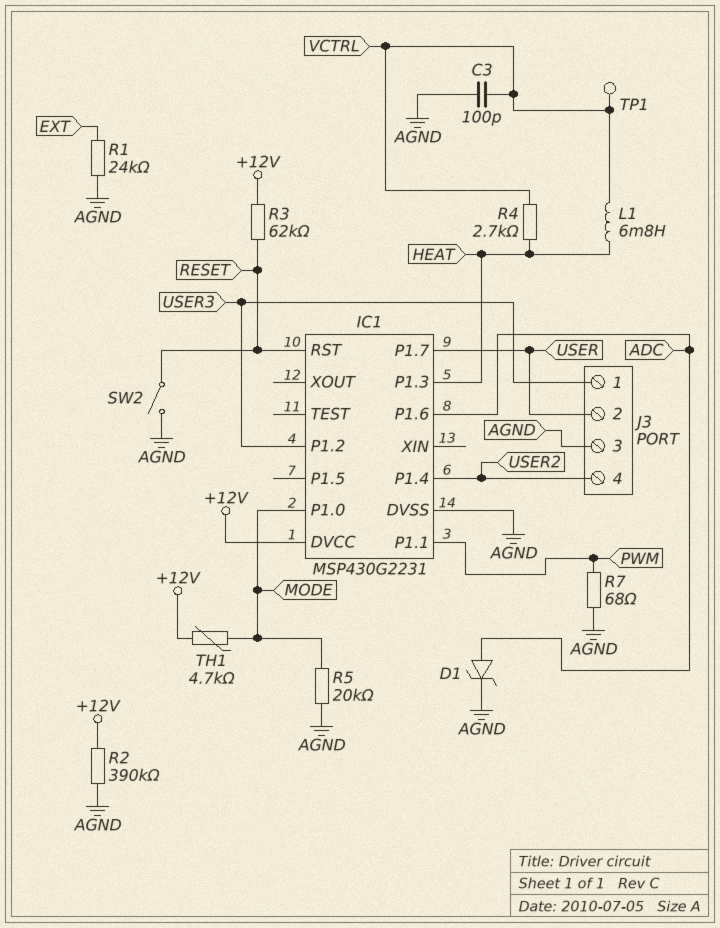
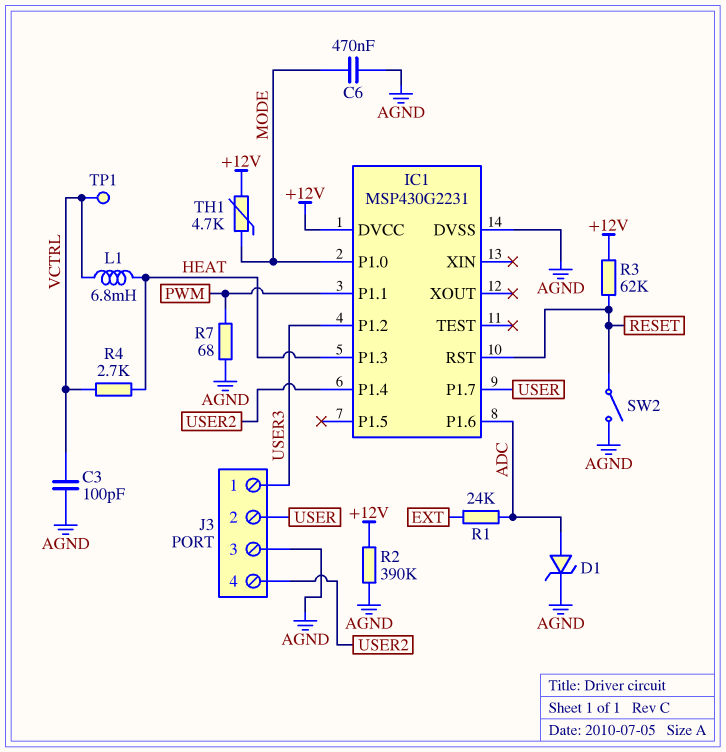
C6: none -> 470nF (AGND, MODE)
R1: 24k (AGND, EXT) -> 24k (ADC, EXT)
R5: 20k (AGND, MODE) -> none

